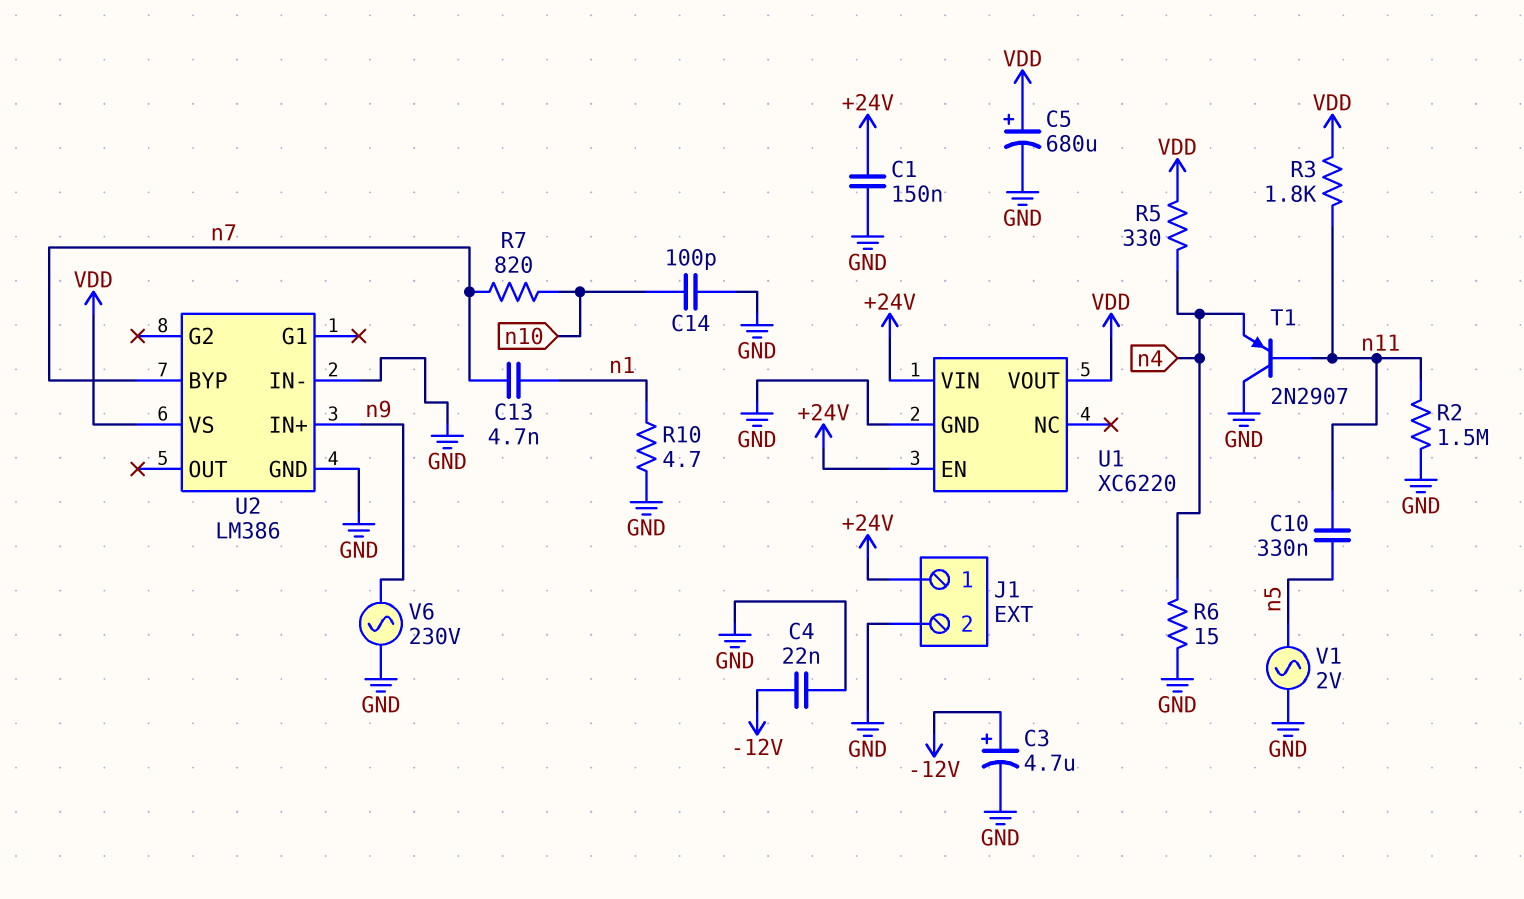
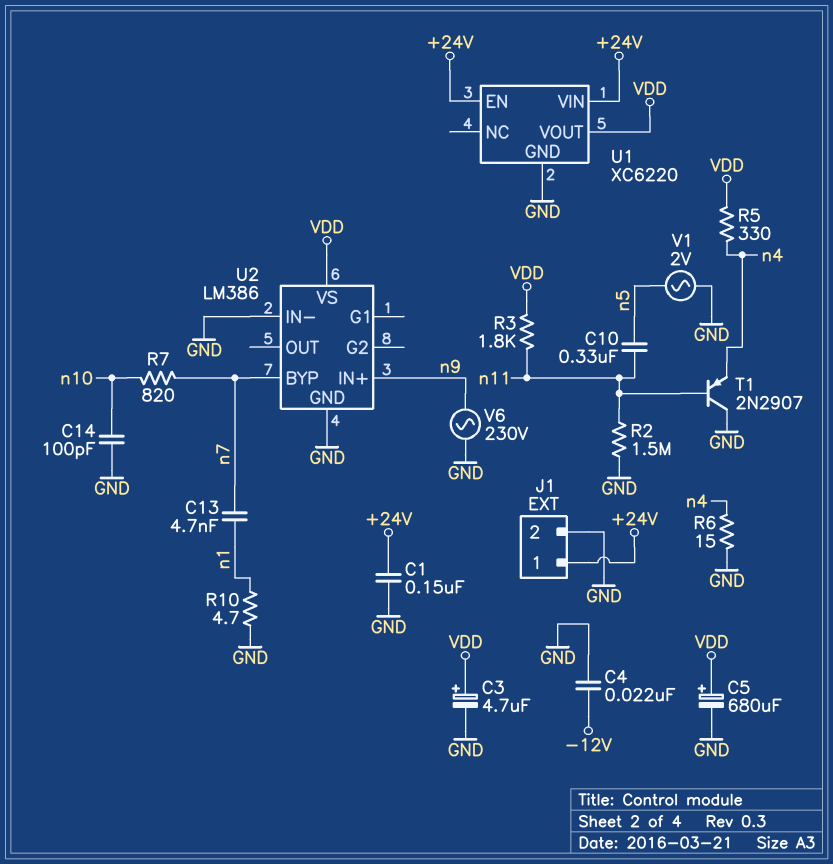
C3: 4.7uF (plus -12V, minus GND) -> 4.7uF (plus VDD, minus GND)

